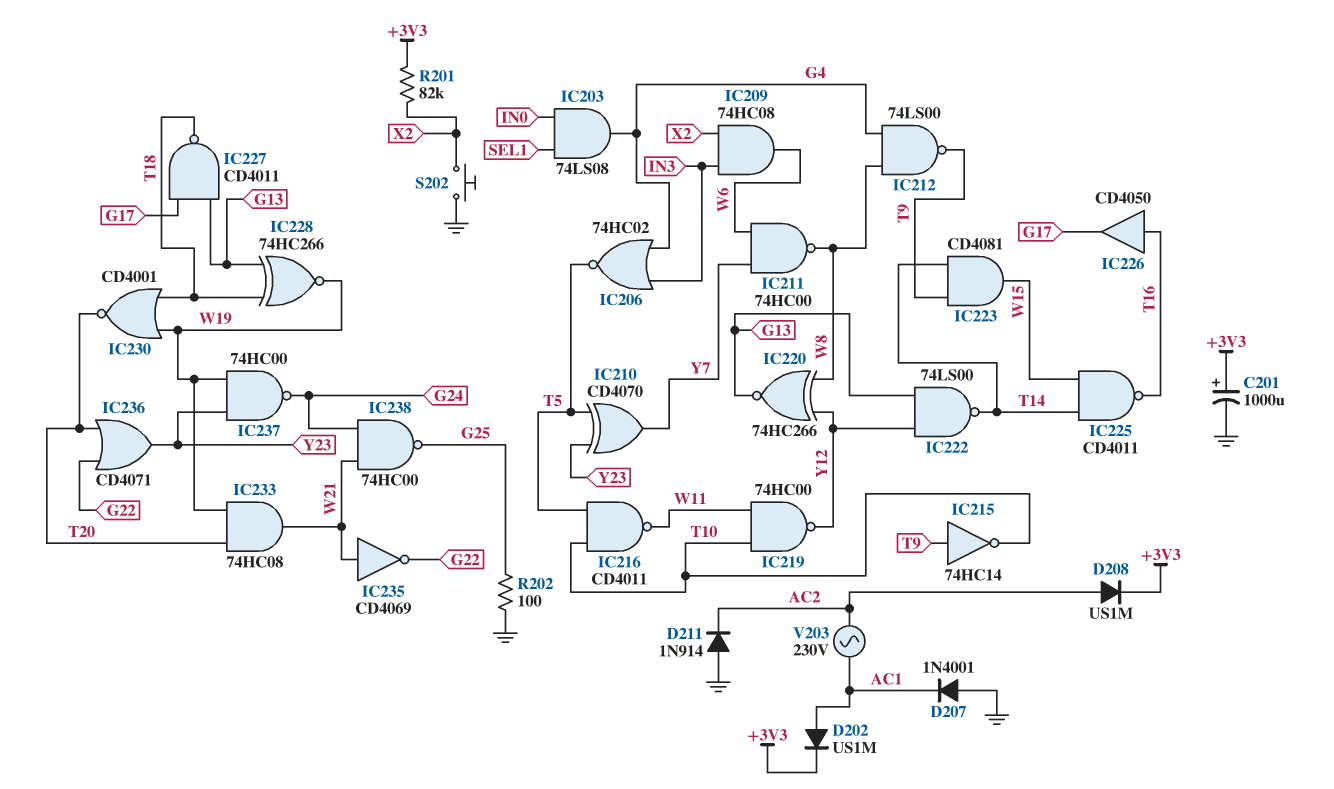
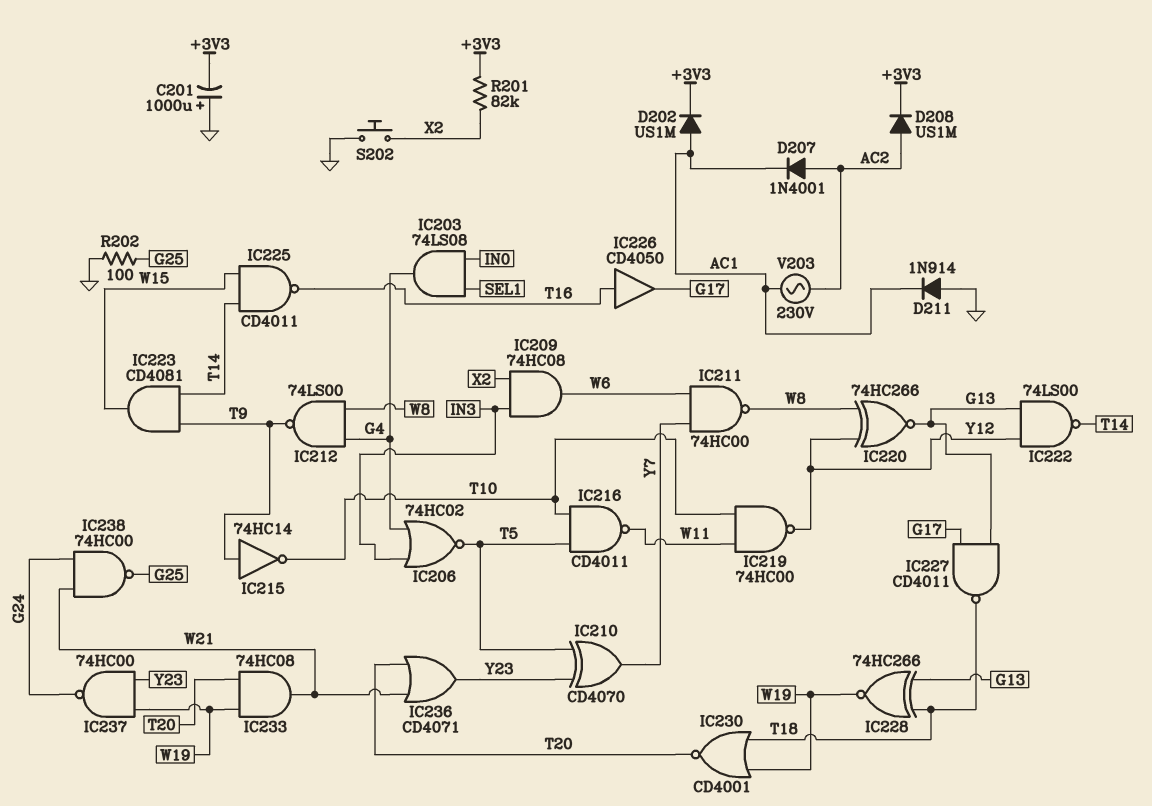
C201: 1000uF (plus +3V3, minus GND) -> 1000uF (plus GND, minus +3V3)
D207: diode 1N4001 (A GND, K AC1) -> diode 1N4001 (A AC2, K AC1)
D211: diode 1N914 (A GND, K AC2) -> diode 1N914 (A GND, K AC1)
IC235: NOT CD4069 (in W21, out G22) -> none
IC236: OR CD4071 (in G22, in T20, out Y23) -> OR CD4071 (in T20, in W21, out Y23)

